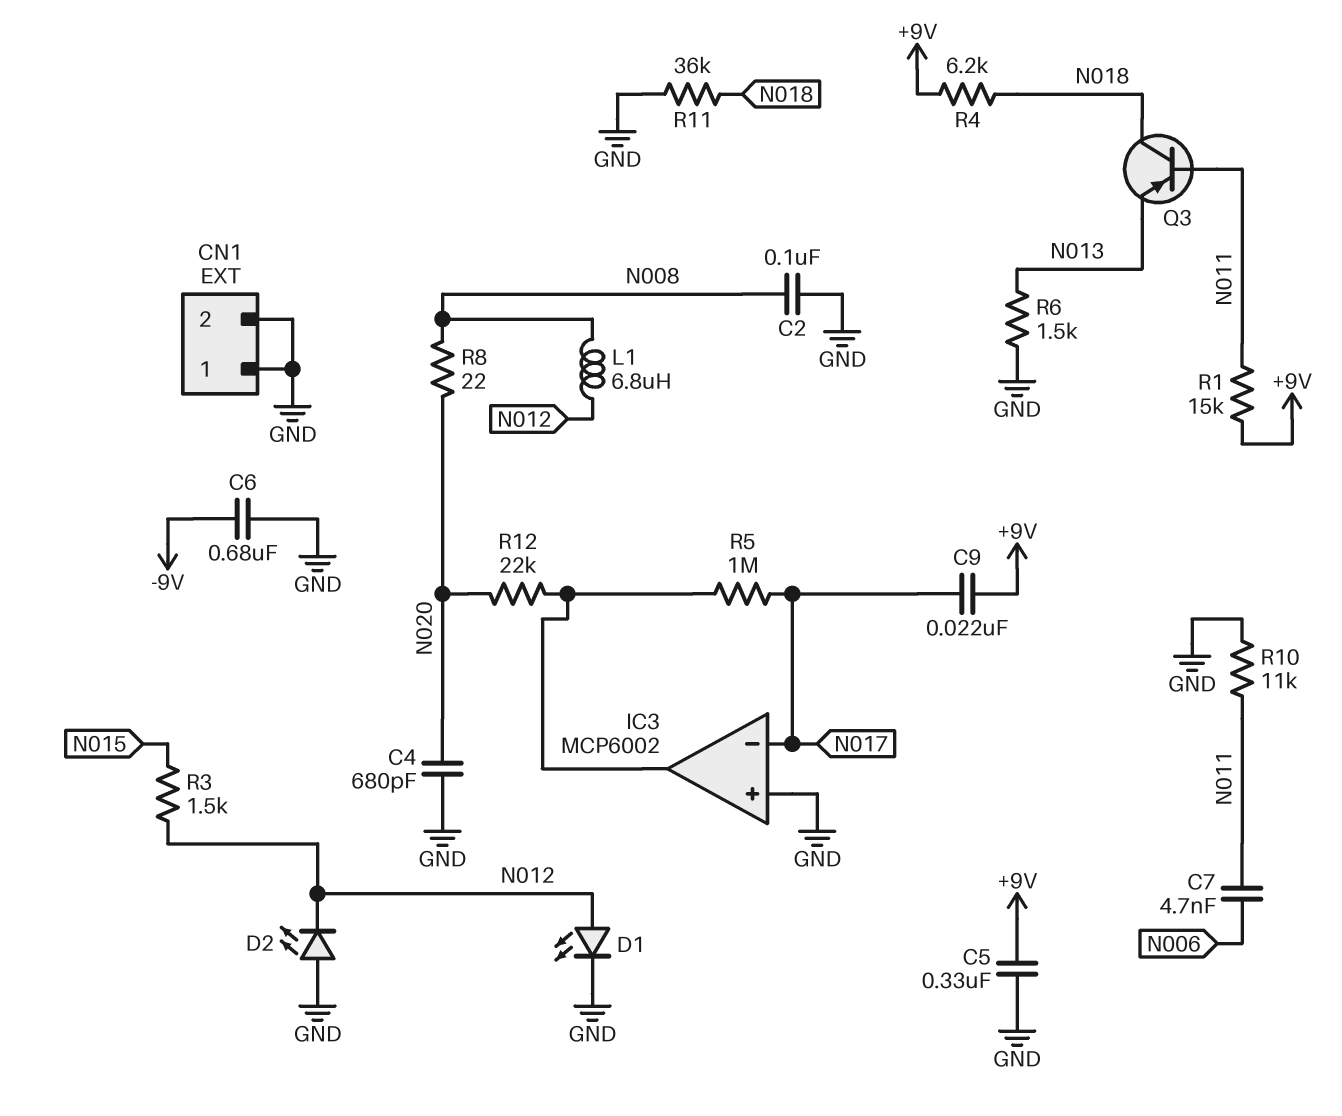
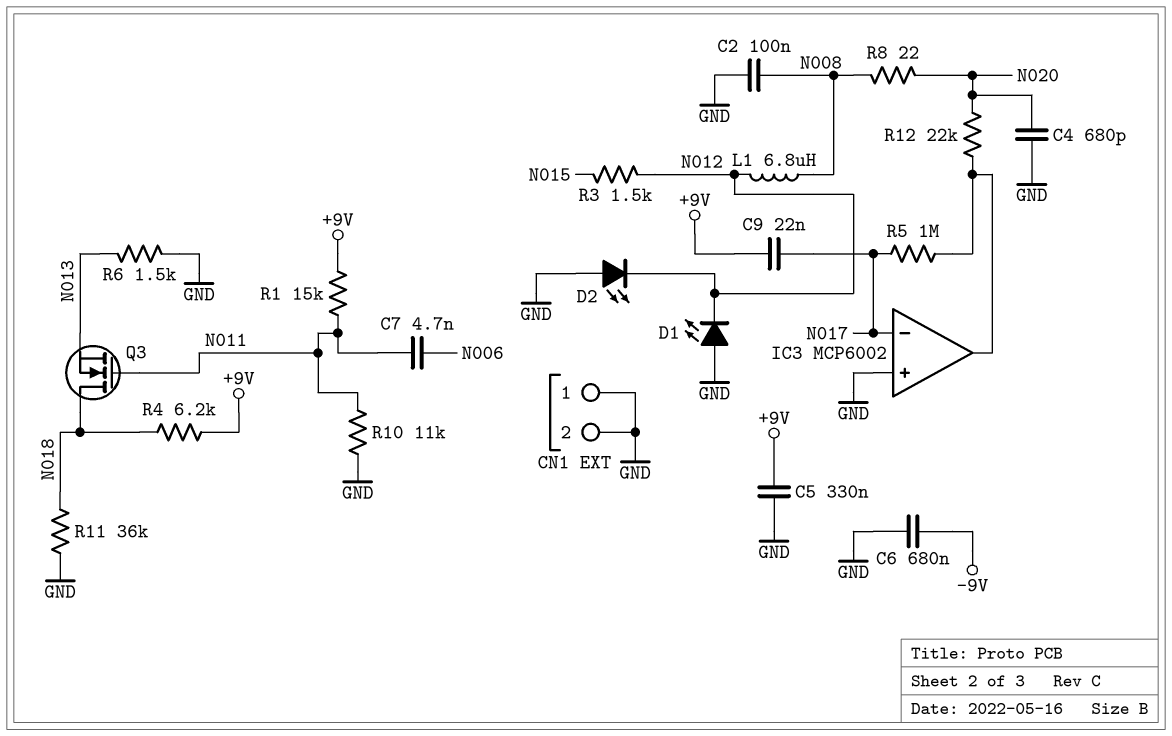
D1: LED (A N012, K GND) -> LED (A GND, K N012)
Q3: PNP (B N011, C N018, E N013) -> NMOS (G N011, D N018, S N013)

